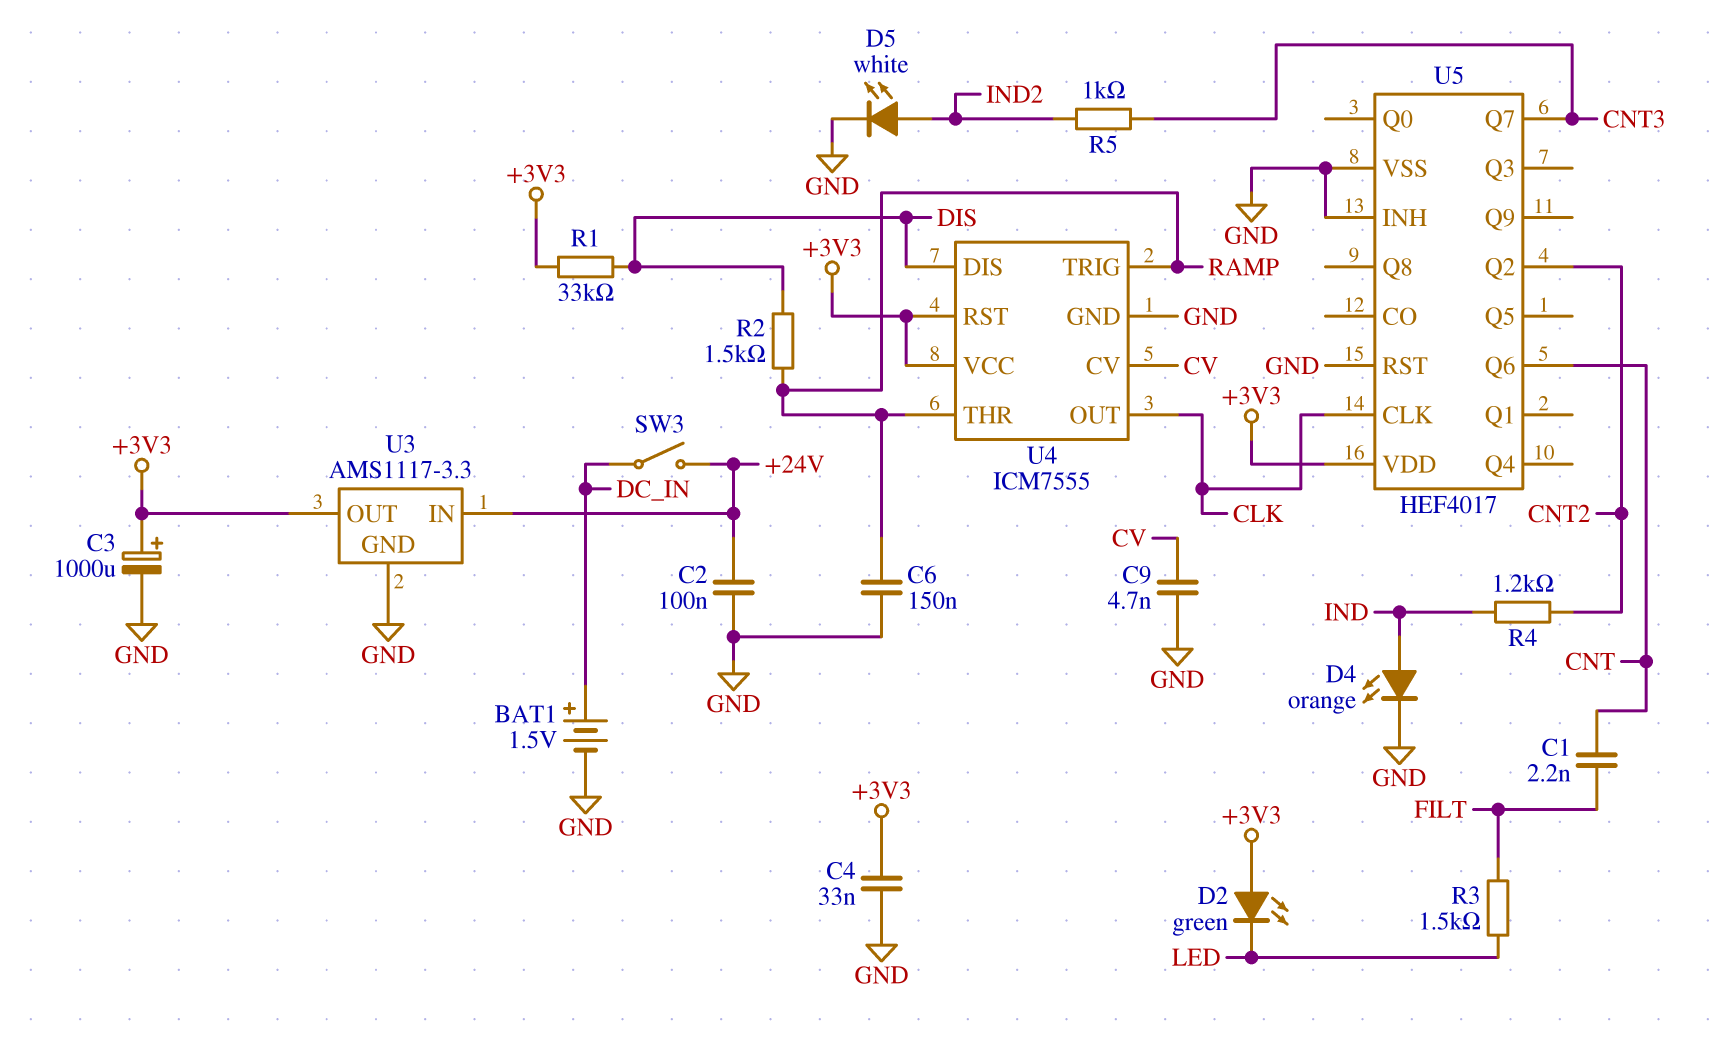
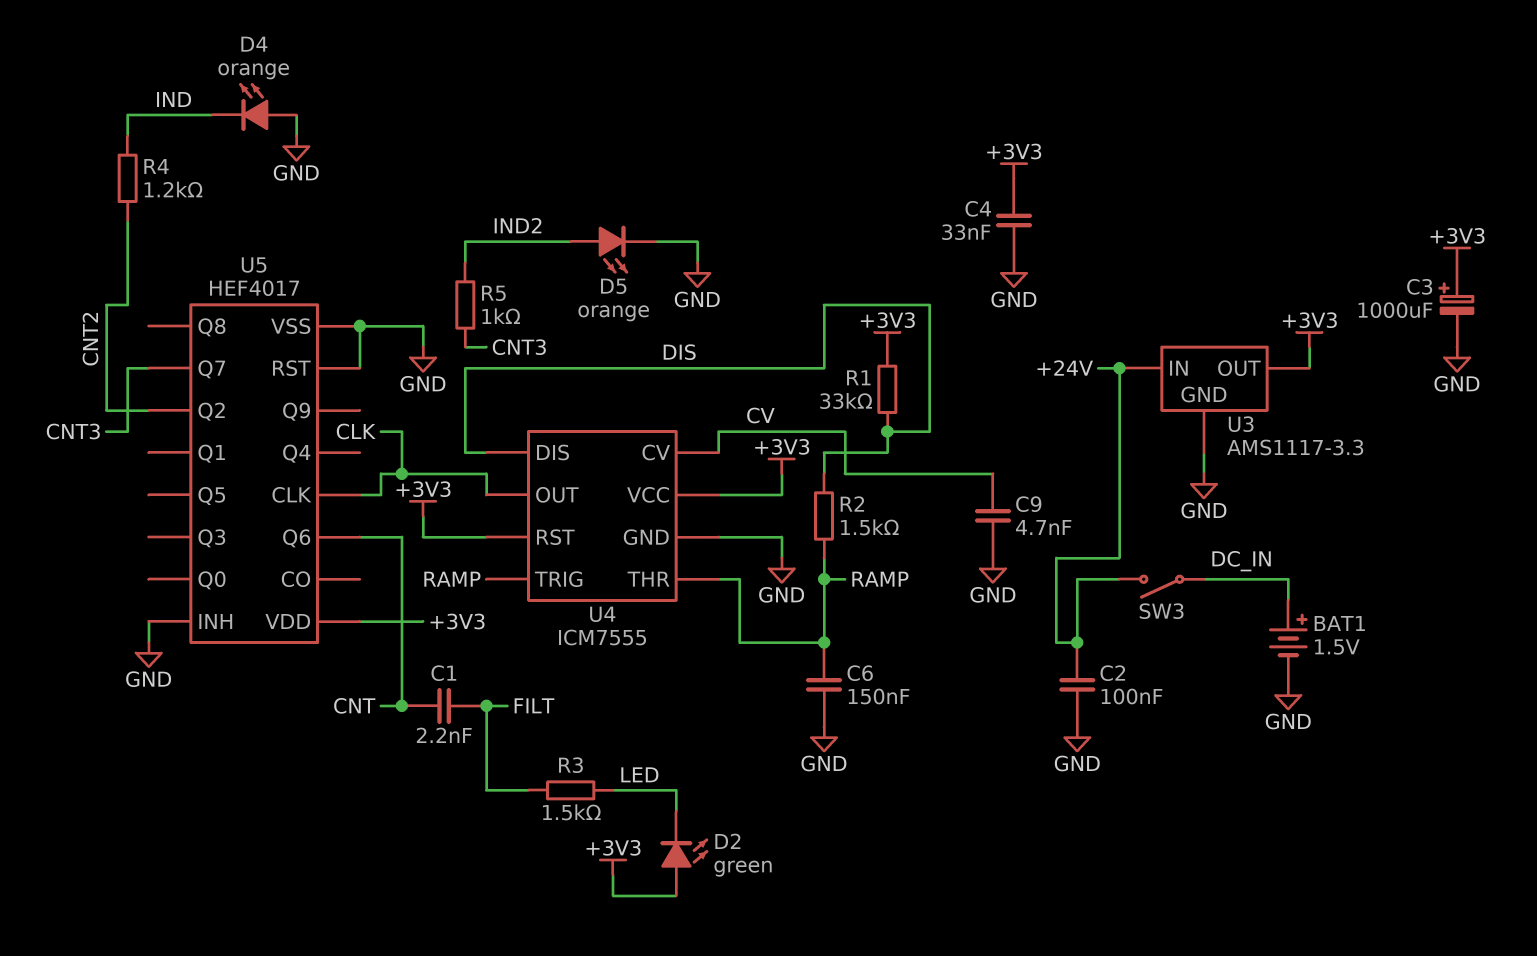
D4: LED orange (A IND, K GND) -> LED orange (A GND, K IND)
D5: LED white (A IND2, K GND) -> LED orange (A IND2, K GND)

